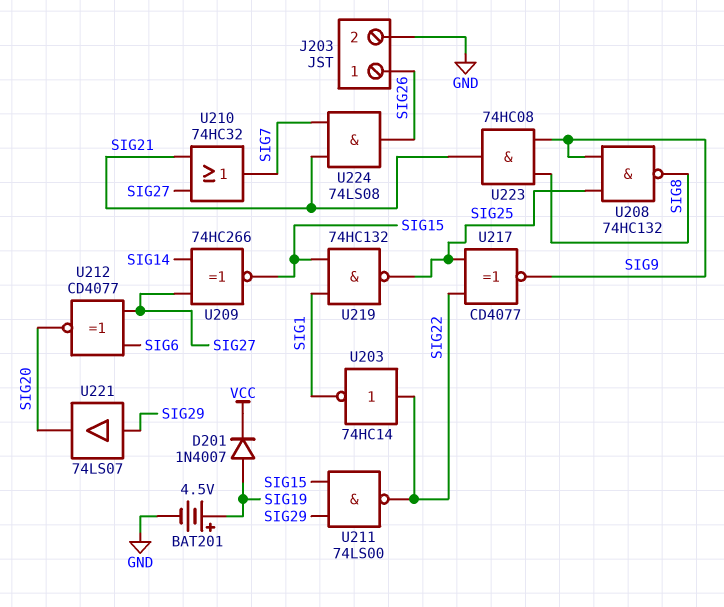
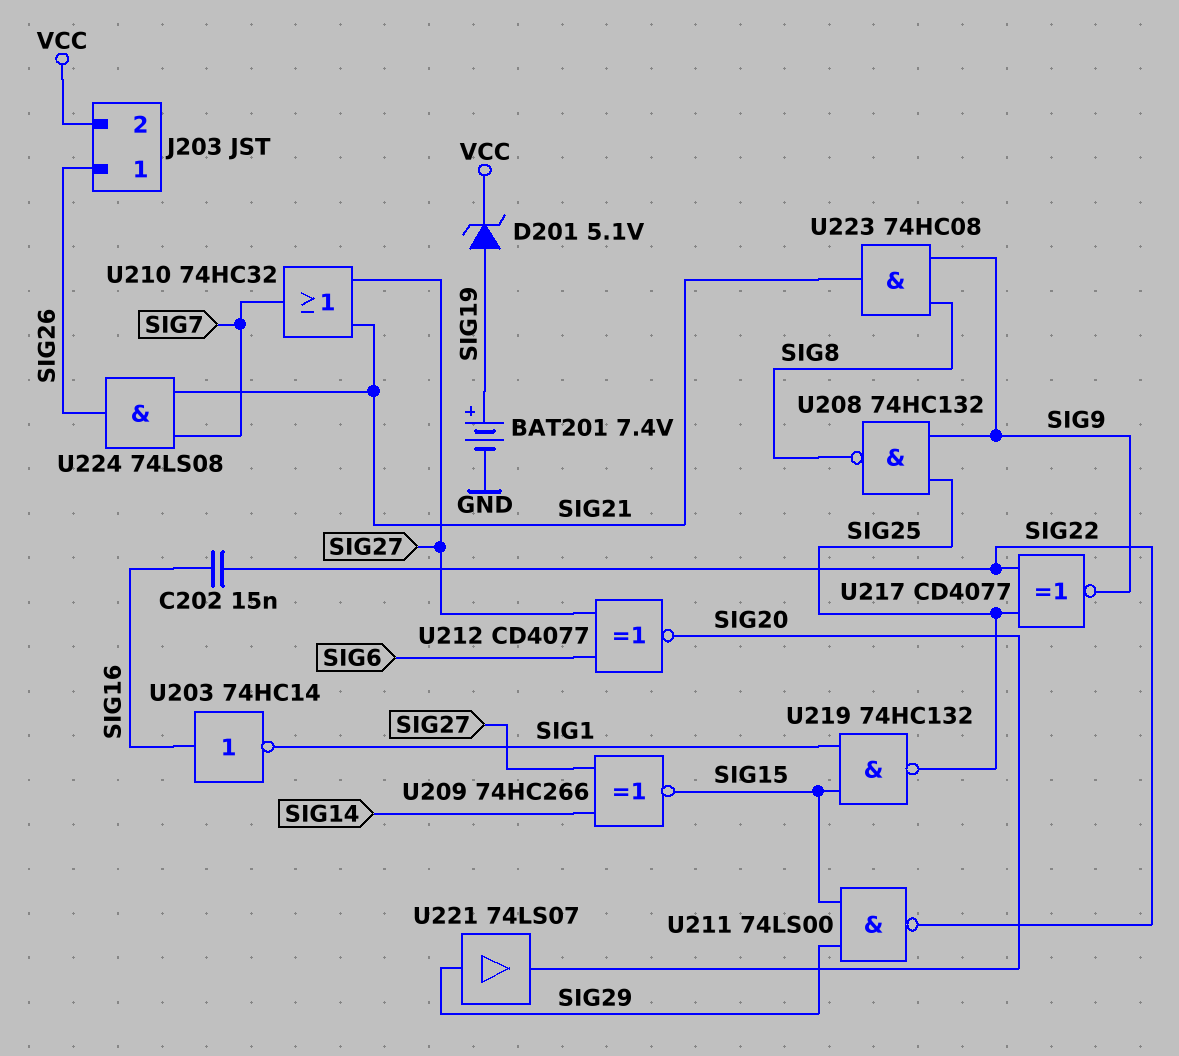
BAT201: 4.5V (plus SIG19, minus GND) -> 7.4V (plus SIG19, minus GND)
C202: none -> 15nF (SIG16, SIG22)
D201: diode 1N4007 (A SIG19, K VCC) -> zener 5.1V (A SIG19, K VCC)
J203 pin 2: GND -> VCC
U203: NOT 74HC14 (in SIG22, out SIG1) -> NOT 74HC14 (in SIG16, out SIG1)

